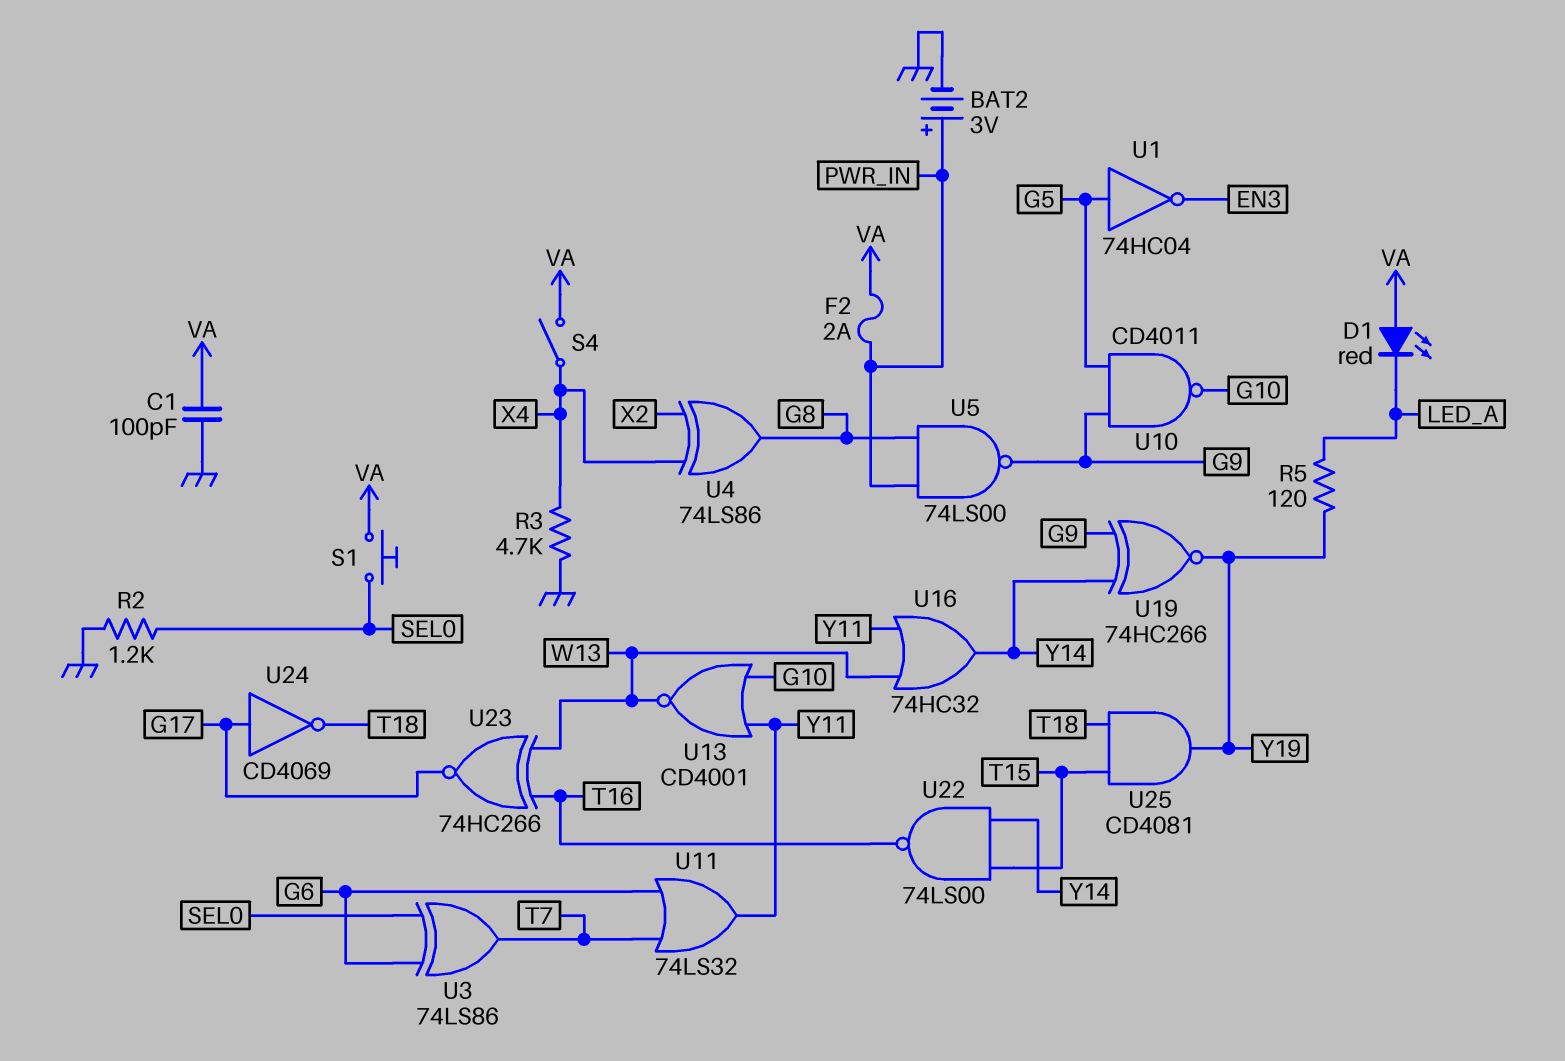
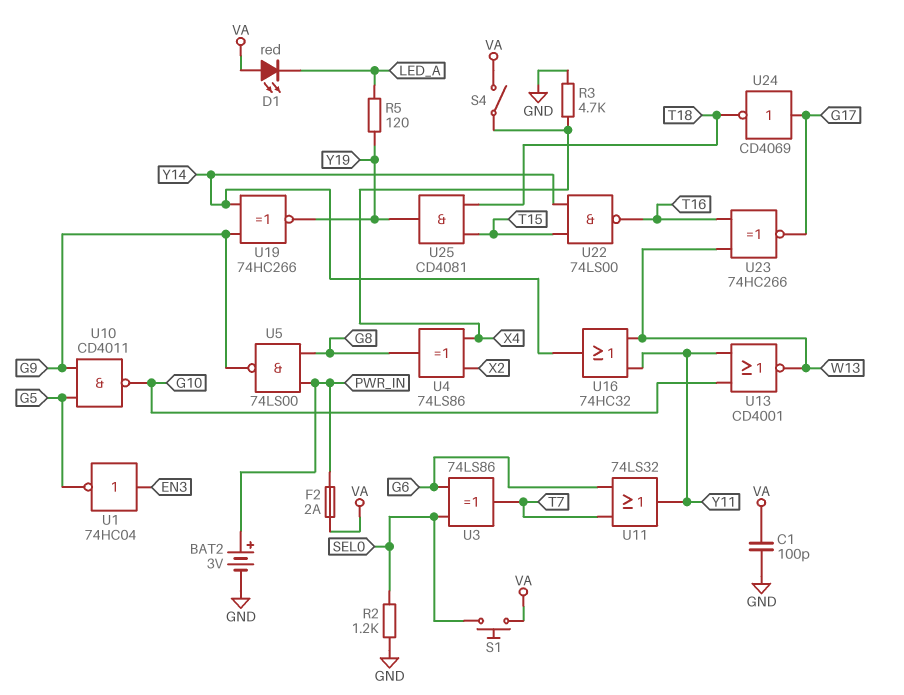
U1: NOT 74HC04 (in G5, out EN3) -> NOT 74HC04 (in EN3, out G5)

